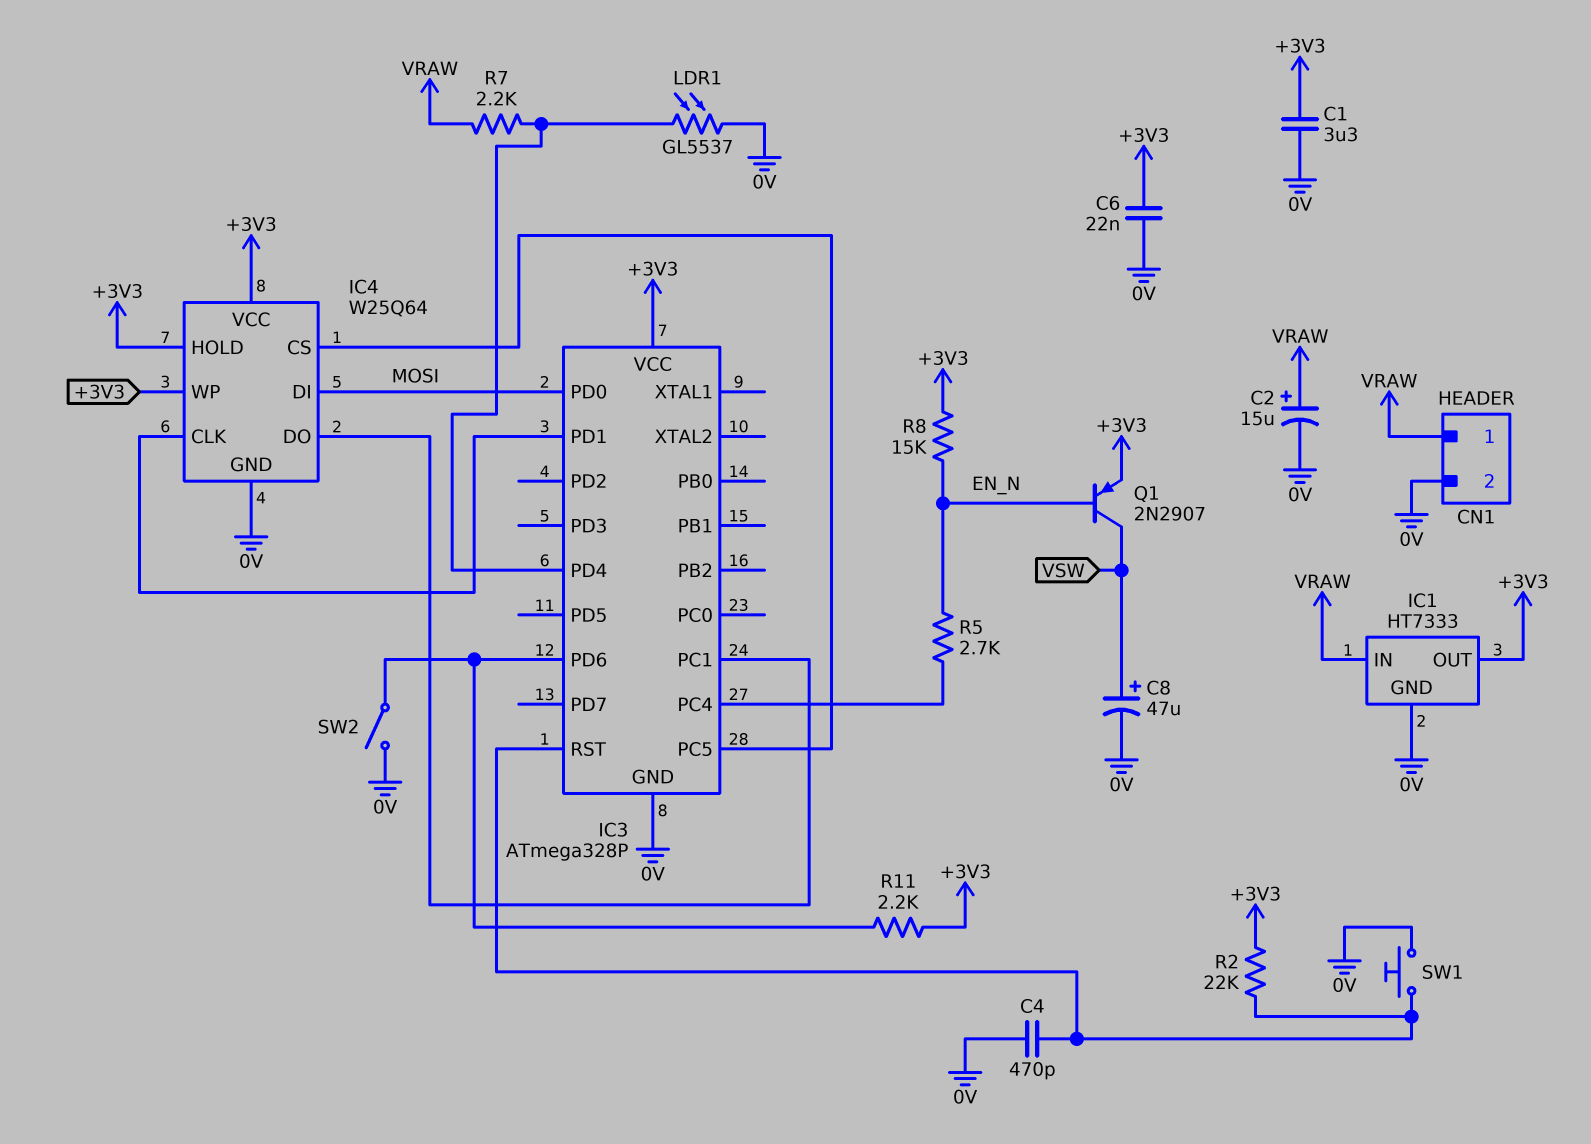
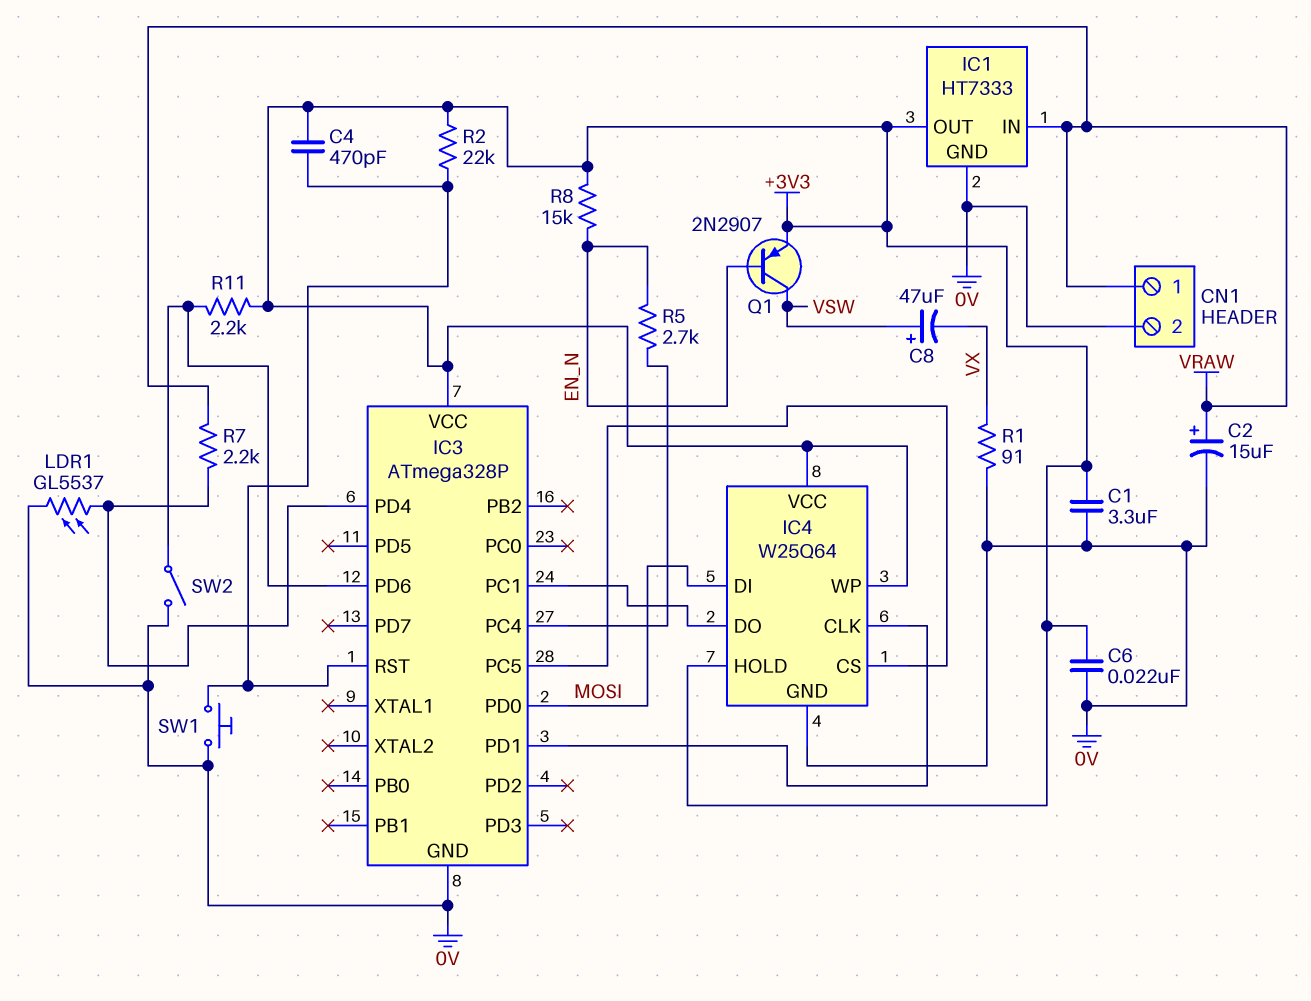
C4: 470pF (0V, IC3/RST) -> 470pF (+3V3, IC3/RST)
C8: 47uF (plus VSW, minus 0V) -> 47uF (plus VSW, minus VX)
R1: none -> 91 (0V, VX)

